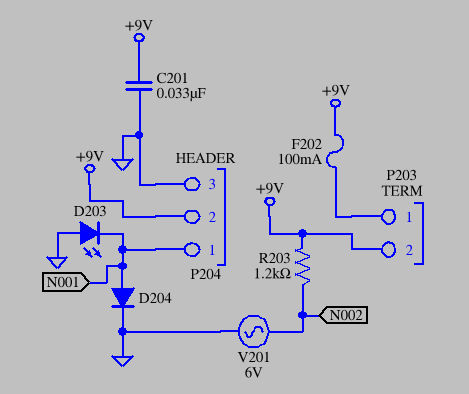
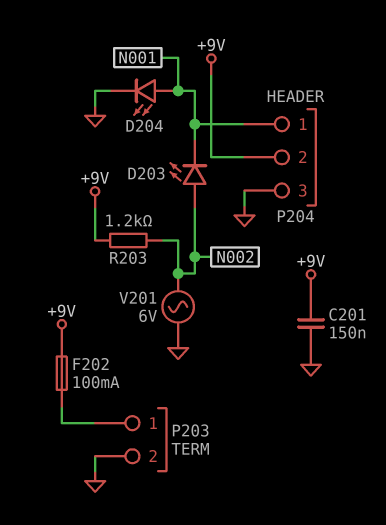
C201: 33nF (+9V, GND) -> 150nF (+9V, GND)
D203: LED (A GND, K N001) -> LED (A N002, K N001)
D204: diode (A N001, K GND) -> LED (A N001, K GND)
P203 pin 2: +9V -> GND

